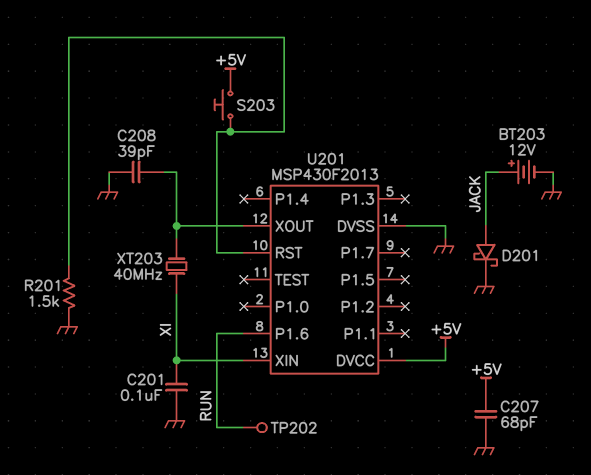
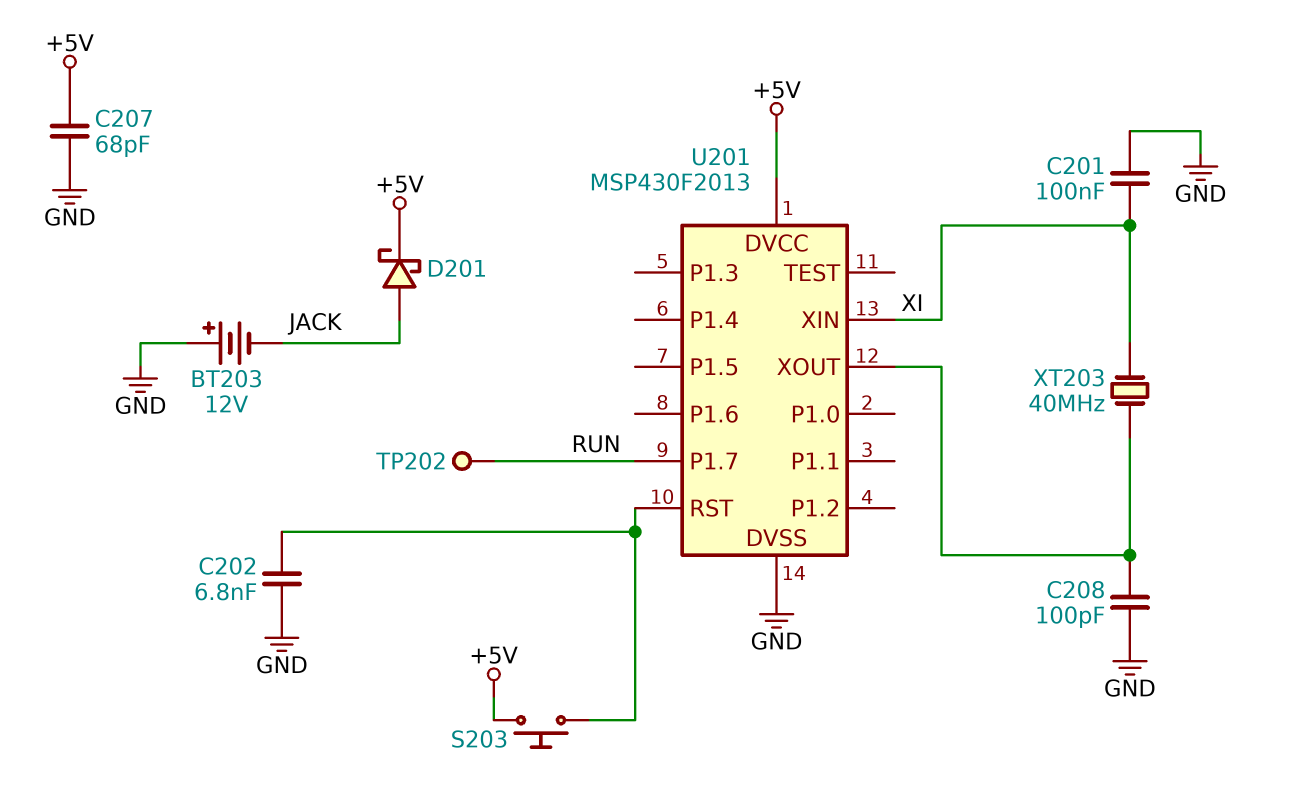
BT203: 12V (plus JACK, minus GND) -> 12V (plus GND, minus JACK)
C202: none -> 6.8nF (GND, U201/RST)
C208: 39pF (GND, U201/XOUT) -> 100pF (GND, U201/XOUT)
D201: schottky (A JACK, K GND) -> schottky (A JACK, K +5V)
R201: 1.5k (GND, U201/RST) -> none
U201 pin P1.6: RUN -> none
U201 pin P1.7: none -> RUN

